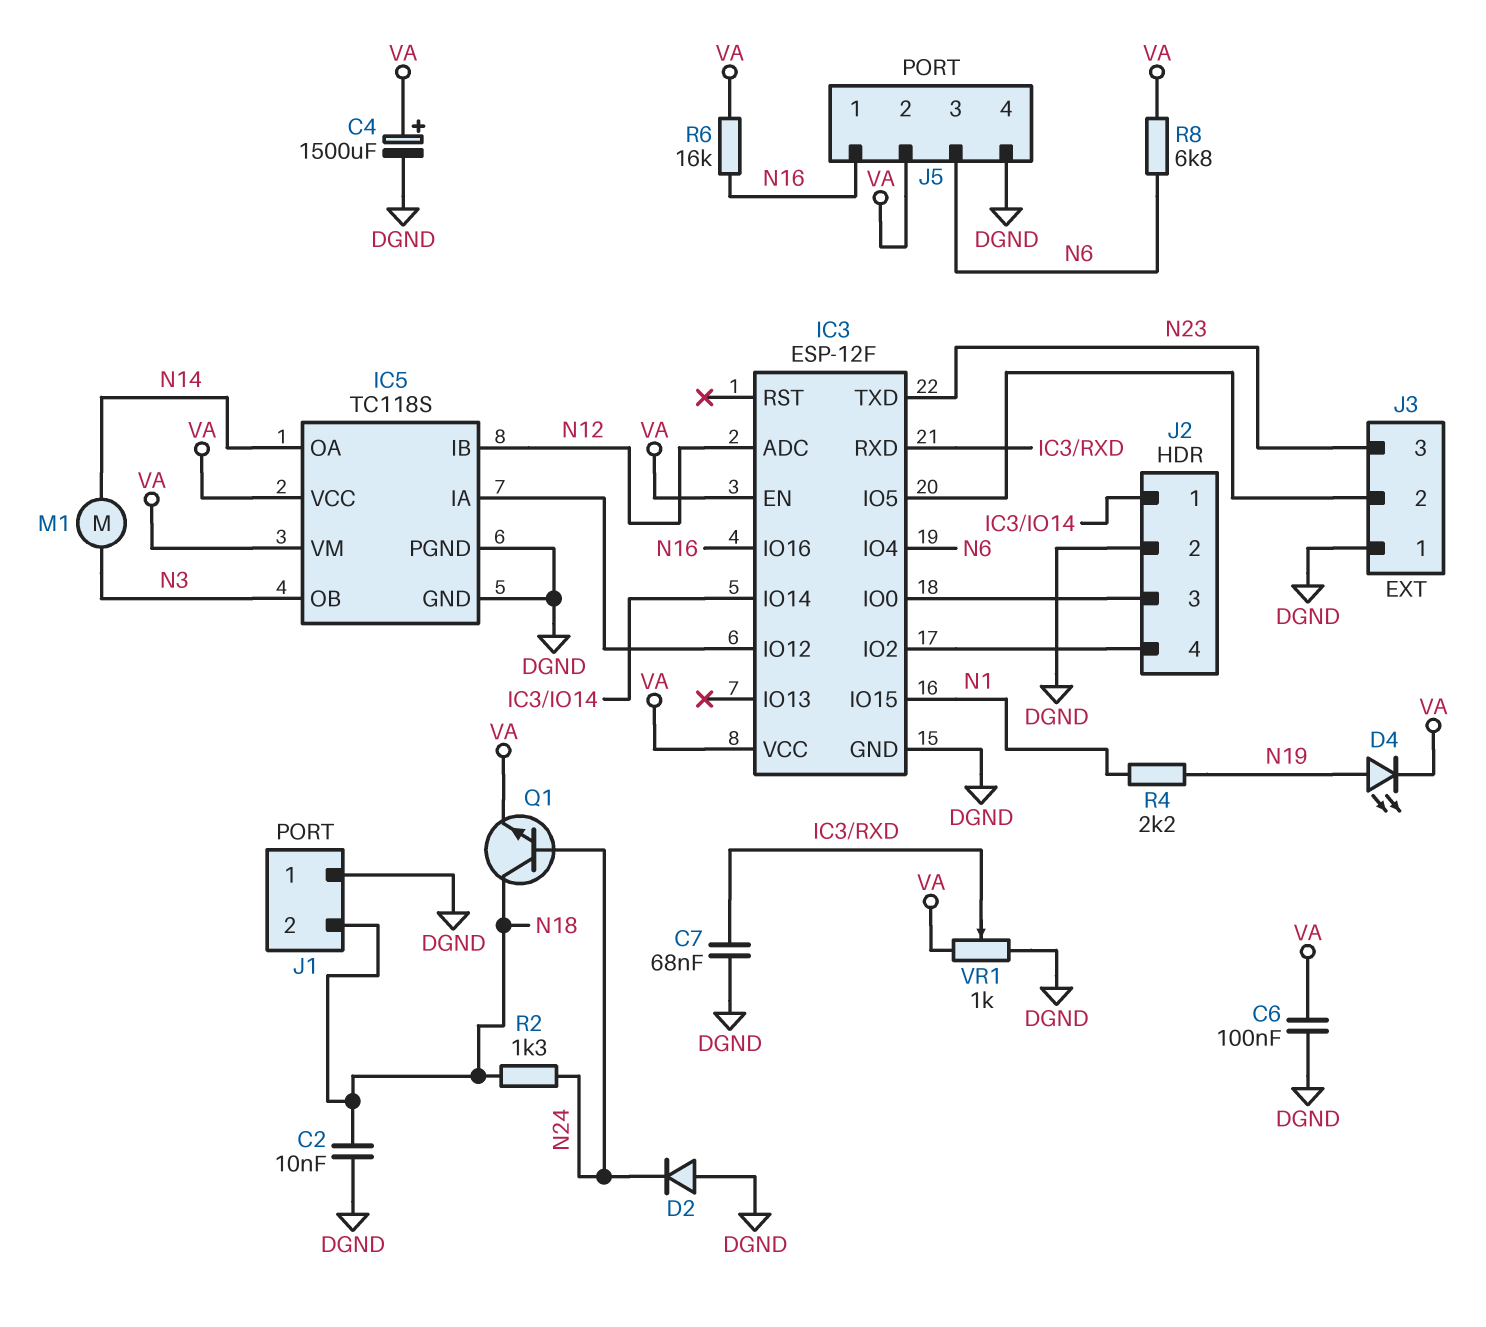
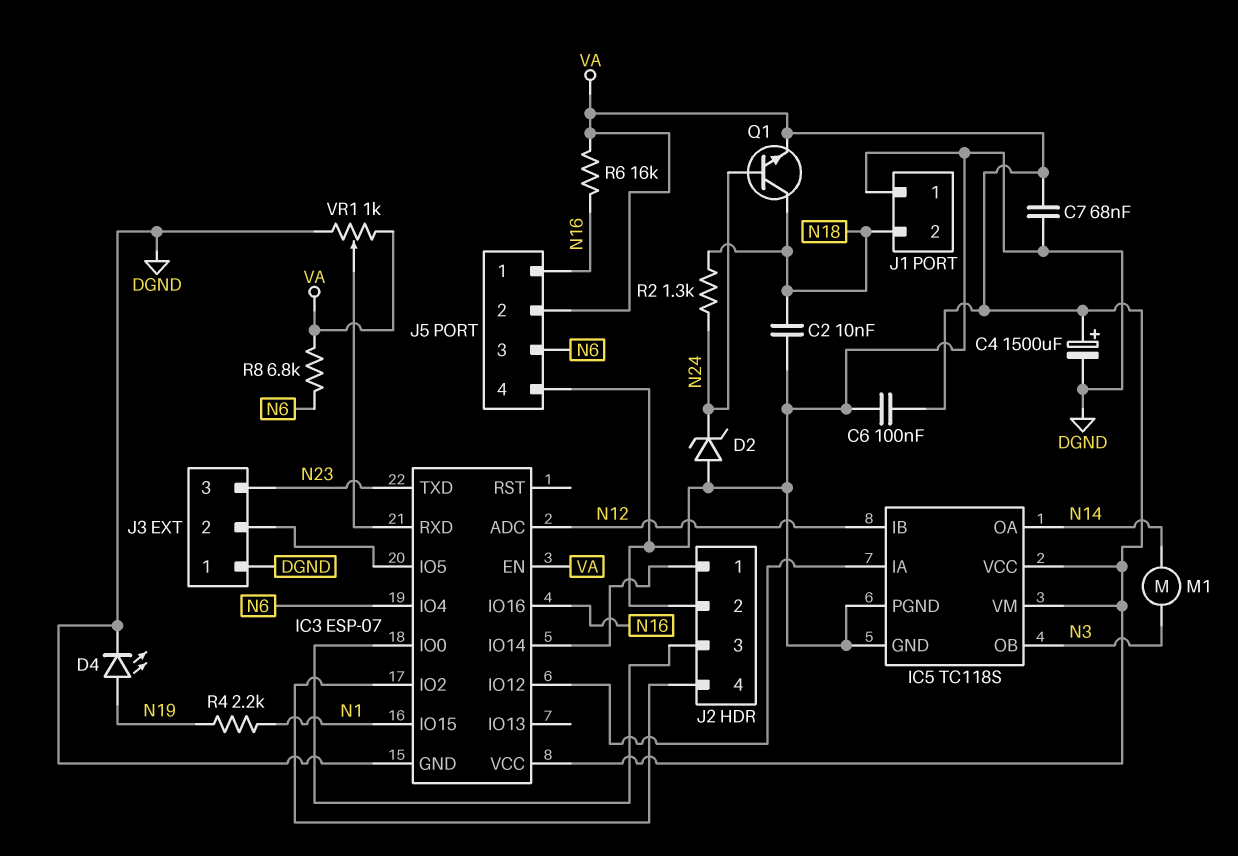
C7: 68nF (DGND, IC3/RXD) -> 68nF (DGND, VA)
D2: diode (A DGND, K N24) -> zener (A DGND, K N24)
D4: LED (A N19, K VA) -> LED (A N19, K DGND)
IC3: ESP-12F -> ESP-07

